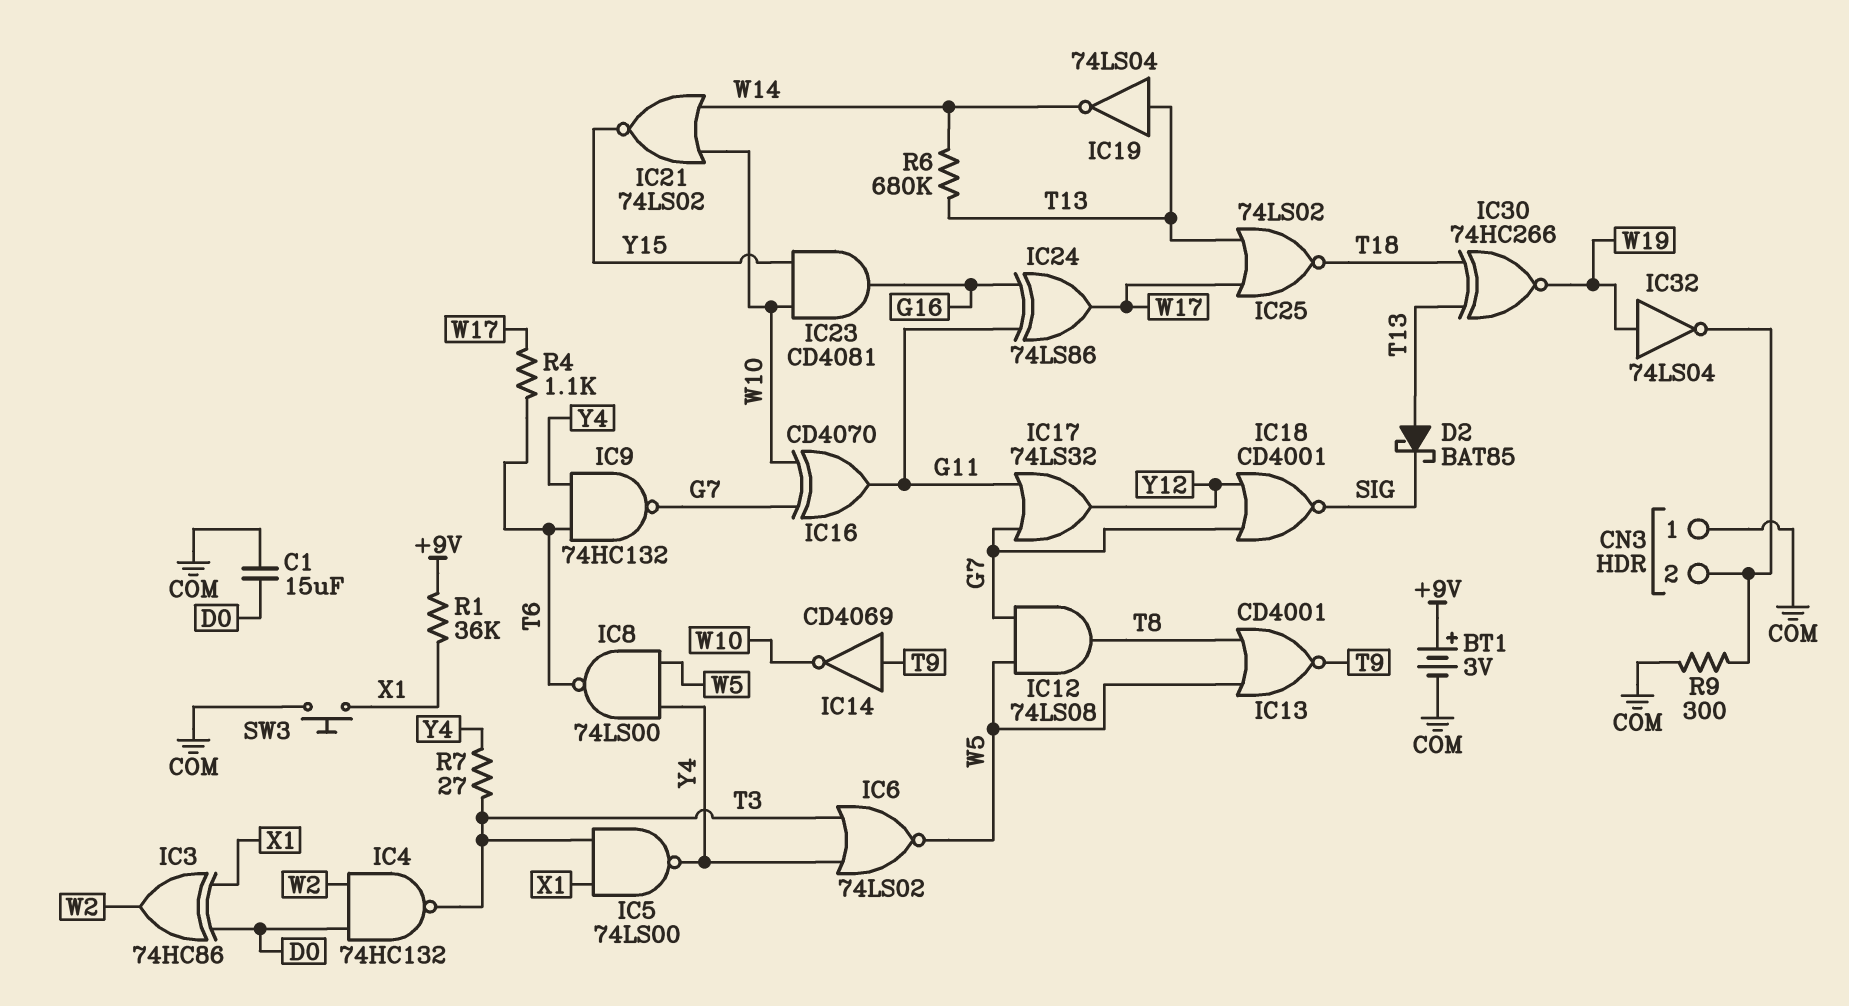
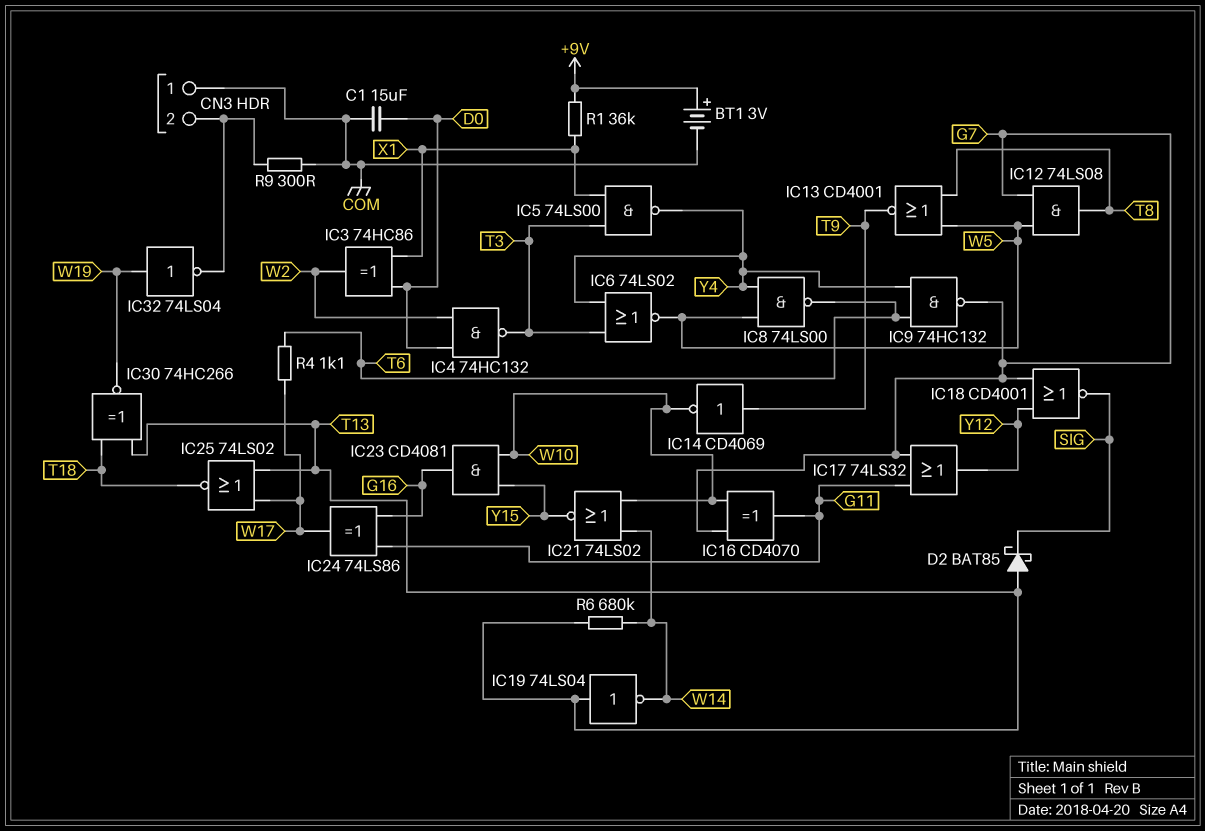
R7: 27 (T3, Y4) -> none
SW3: button (COM, X1) -> none

